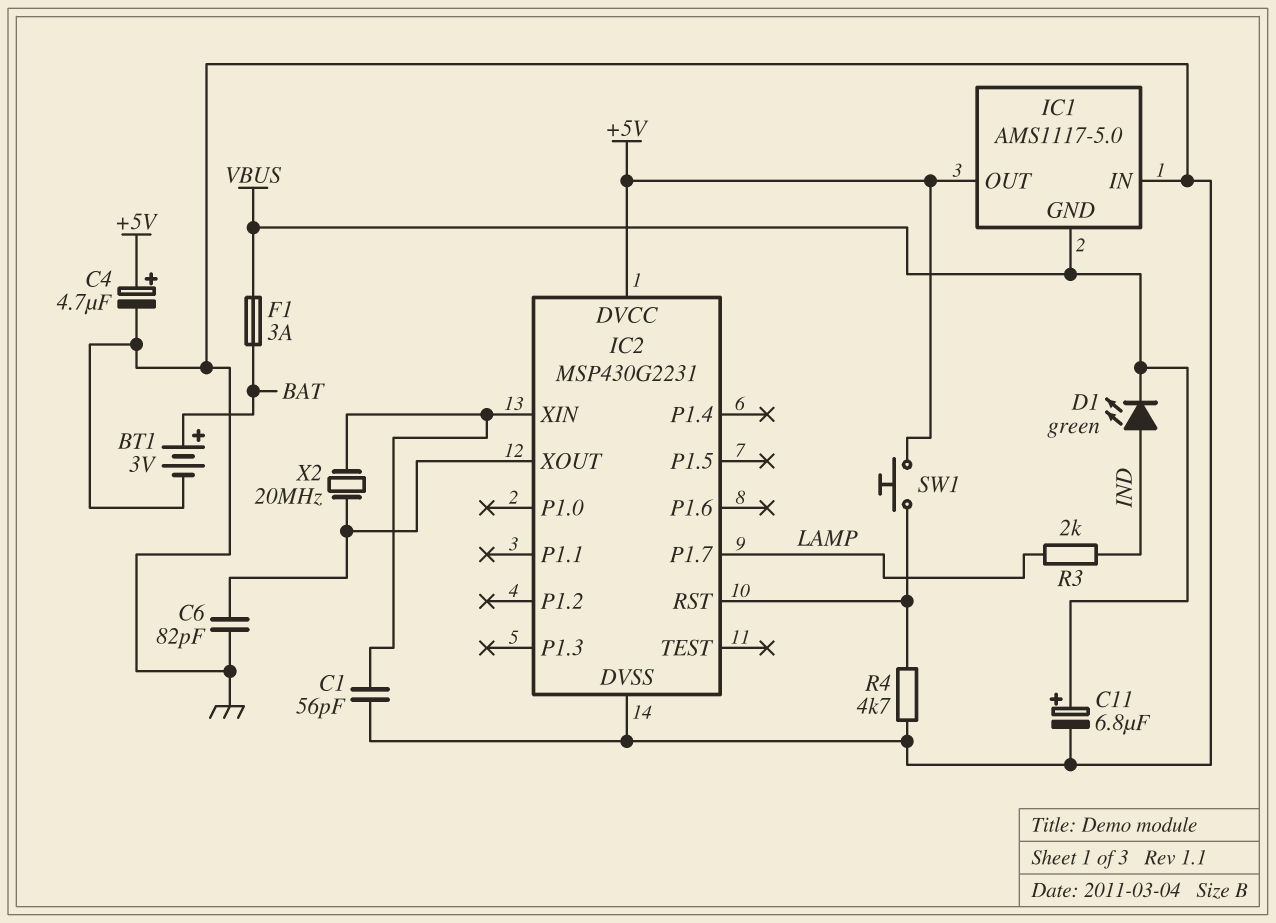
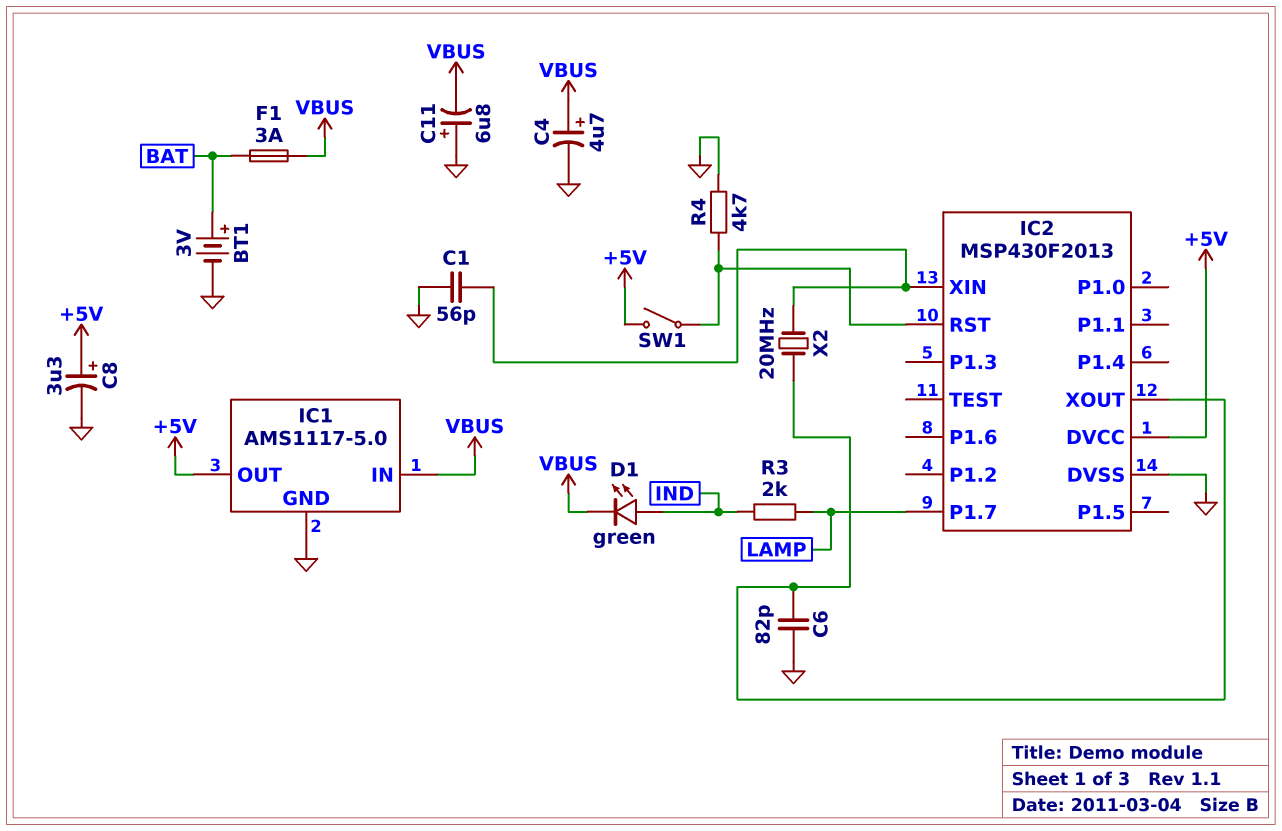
C4: 4.7uF (plus +5V, minus GND) -> 4.7uF (plus VBUS, minus GND)
C8: none -> 3.3uF (plus +5V, minus GND)
C11: 6.8uF (plus VBUS, minus GND) -> 6.8uF (plus GND, minus VBUS)
IC1 pin GND: VBUS -> GND
IC1 pin IN: GND -> VBUS
IC2: MSP430G2231 -> MSP430F2013
SW1: button (+5V, IC2/RST) -> switch (+5V, IC2/RST)

